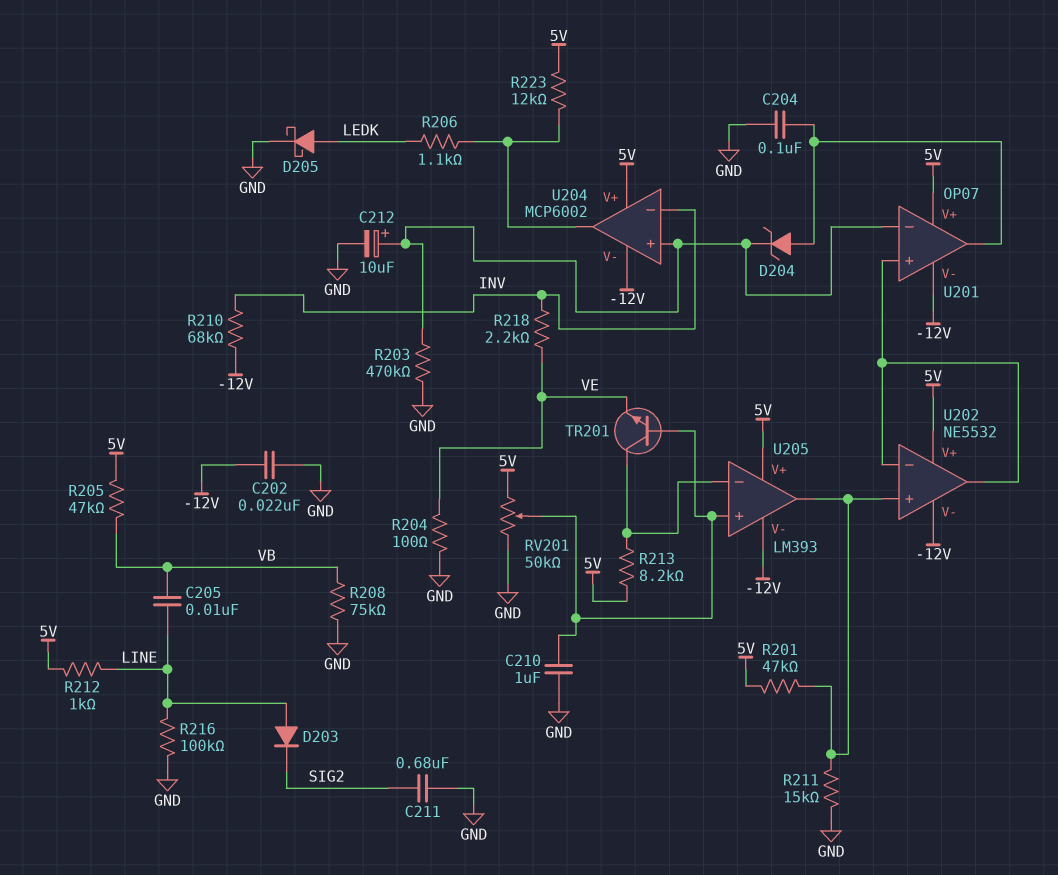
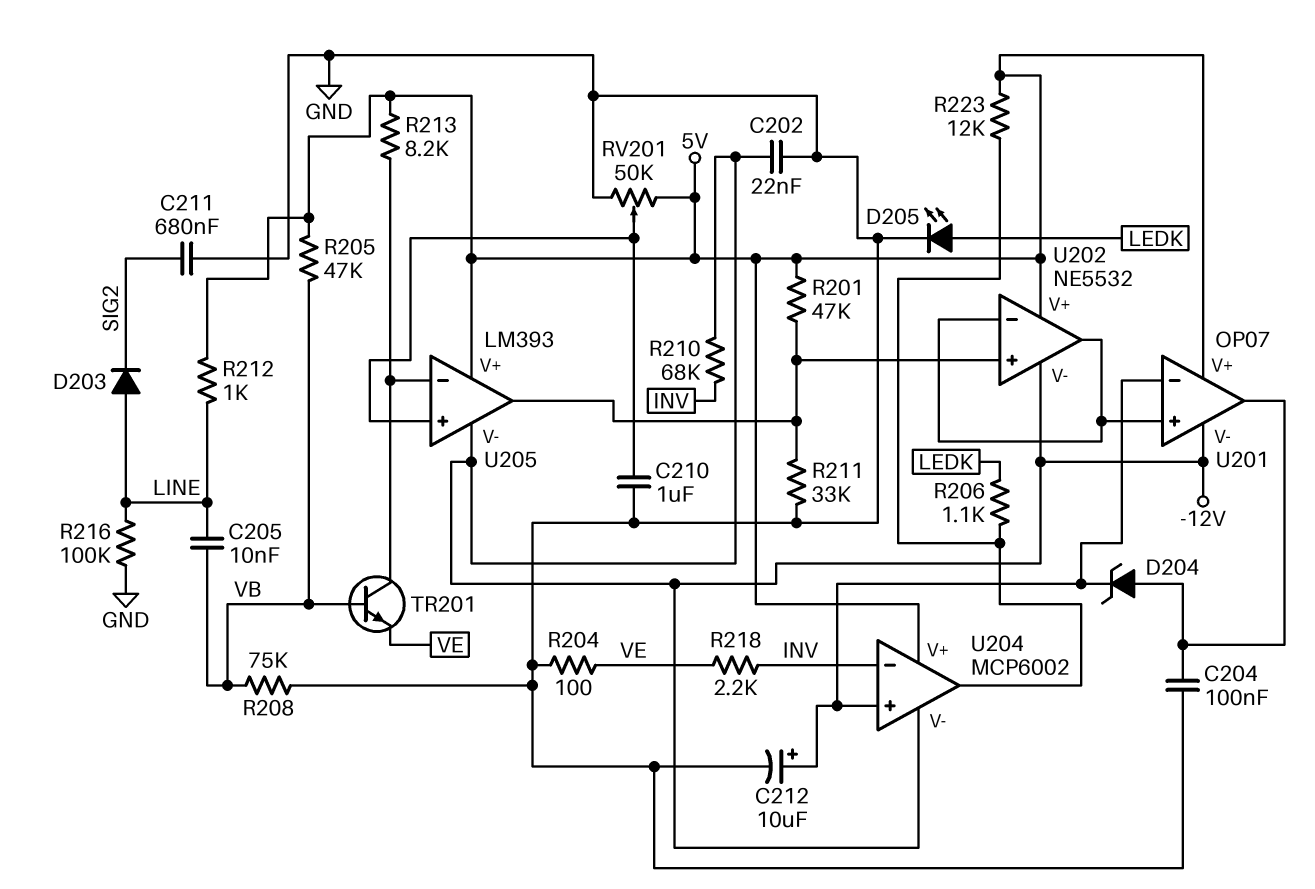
D205: schottky (A LEDK, K GND) -> LED (A LEDK, K GND)
R203: 470k (GND, U201/in-) -> none
R211: 15k (GND, U202/in+) -> 33k (GND, U202/in+)
TR201: NPN (B U205/in+, C U205/in-, E VE) -> NPN (B VB, C U205/in-, E VE)

